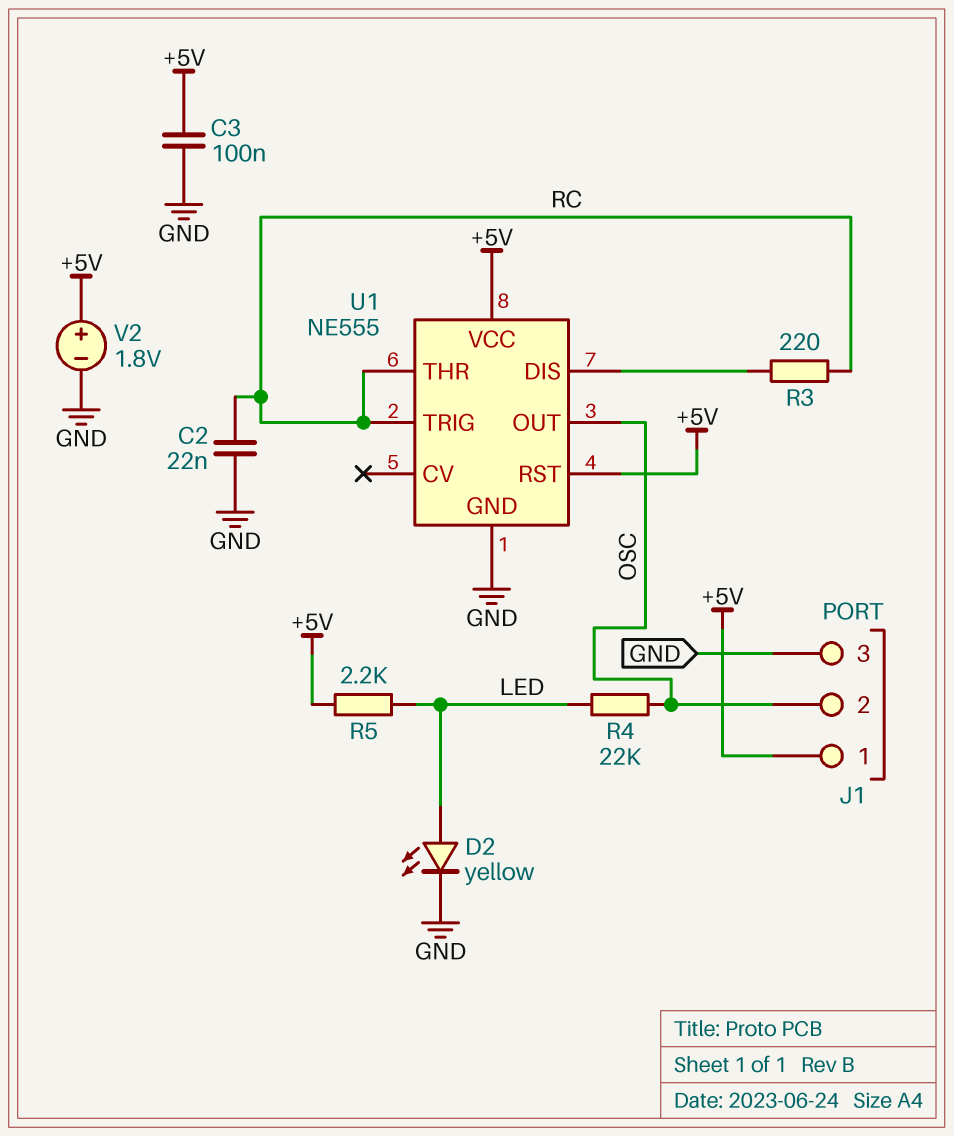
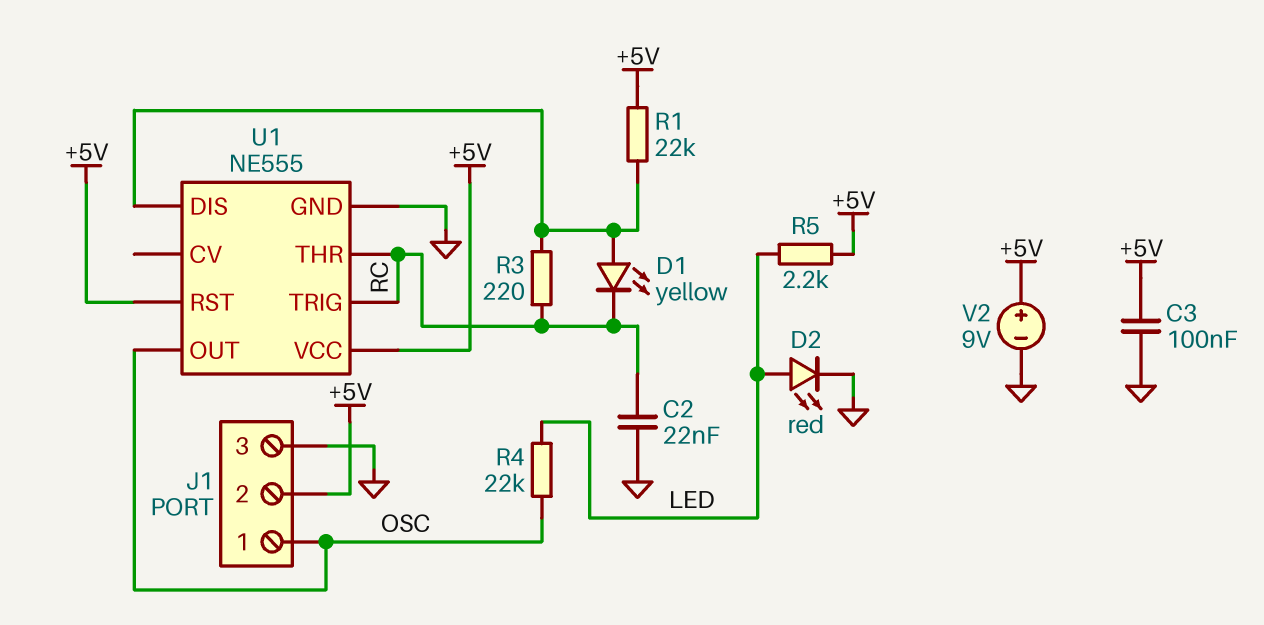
D1: none -> LED yellow (A U1/DIS, K RC)
D2: LED yellow (A LED, K GND) -> LED red (A LED, K GND)
J1 pin 1: +5V -> OSC
J1 pin 2: OSC -> +5V
R1: none -> 22k (+5V, U1/DIS)
V2: 1.8V (plus +5V, minus GND) -> 9V (plus +5V, minus GND)

